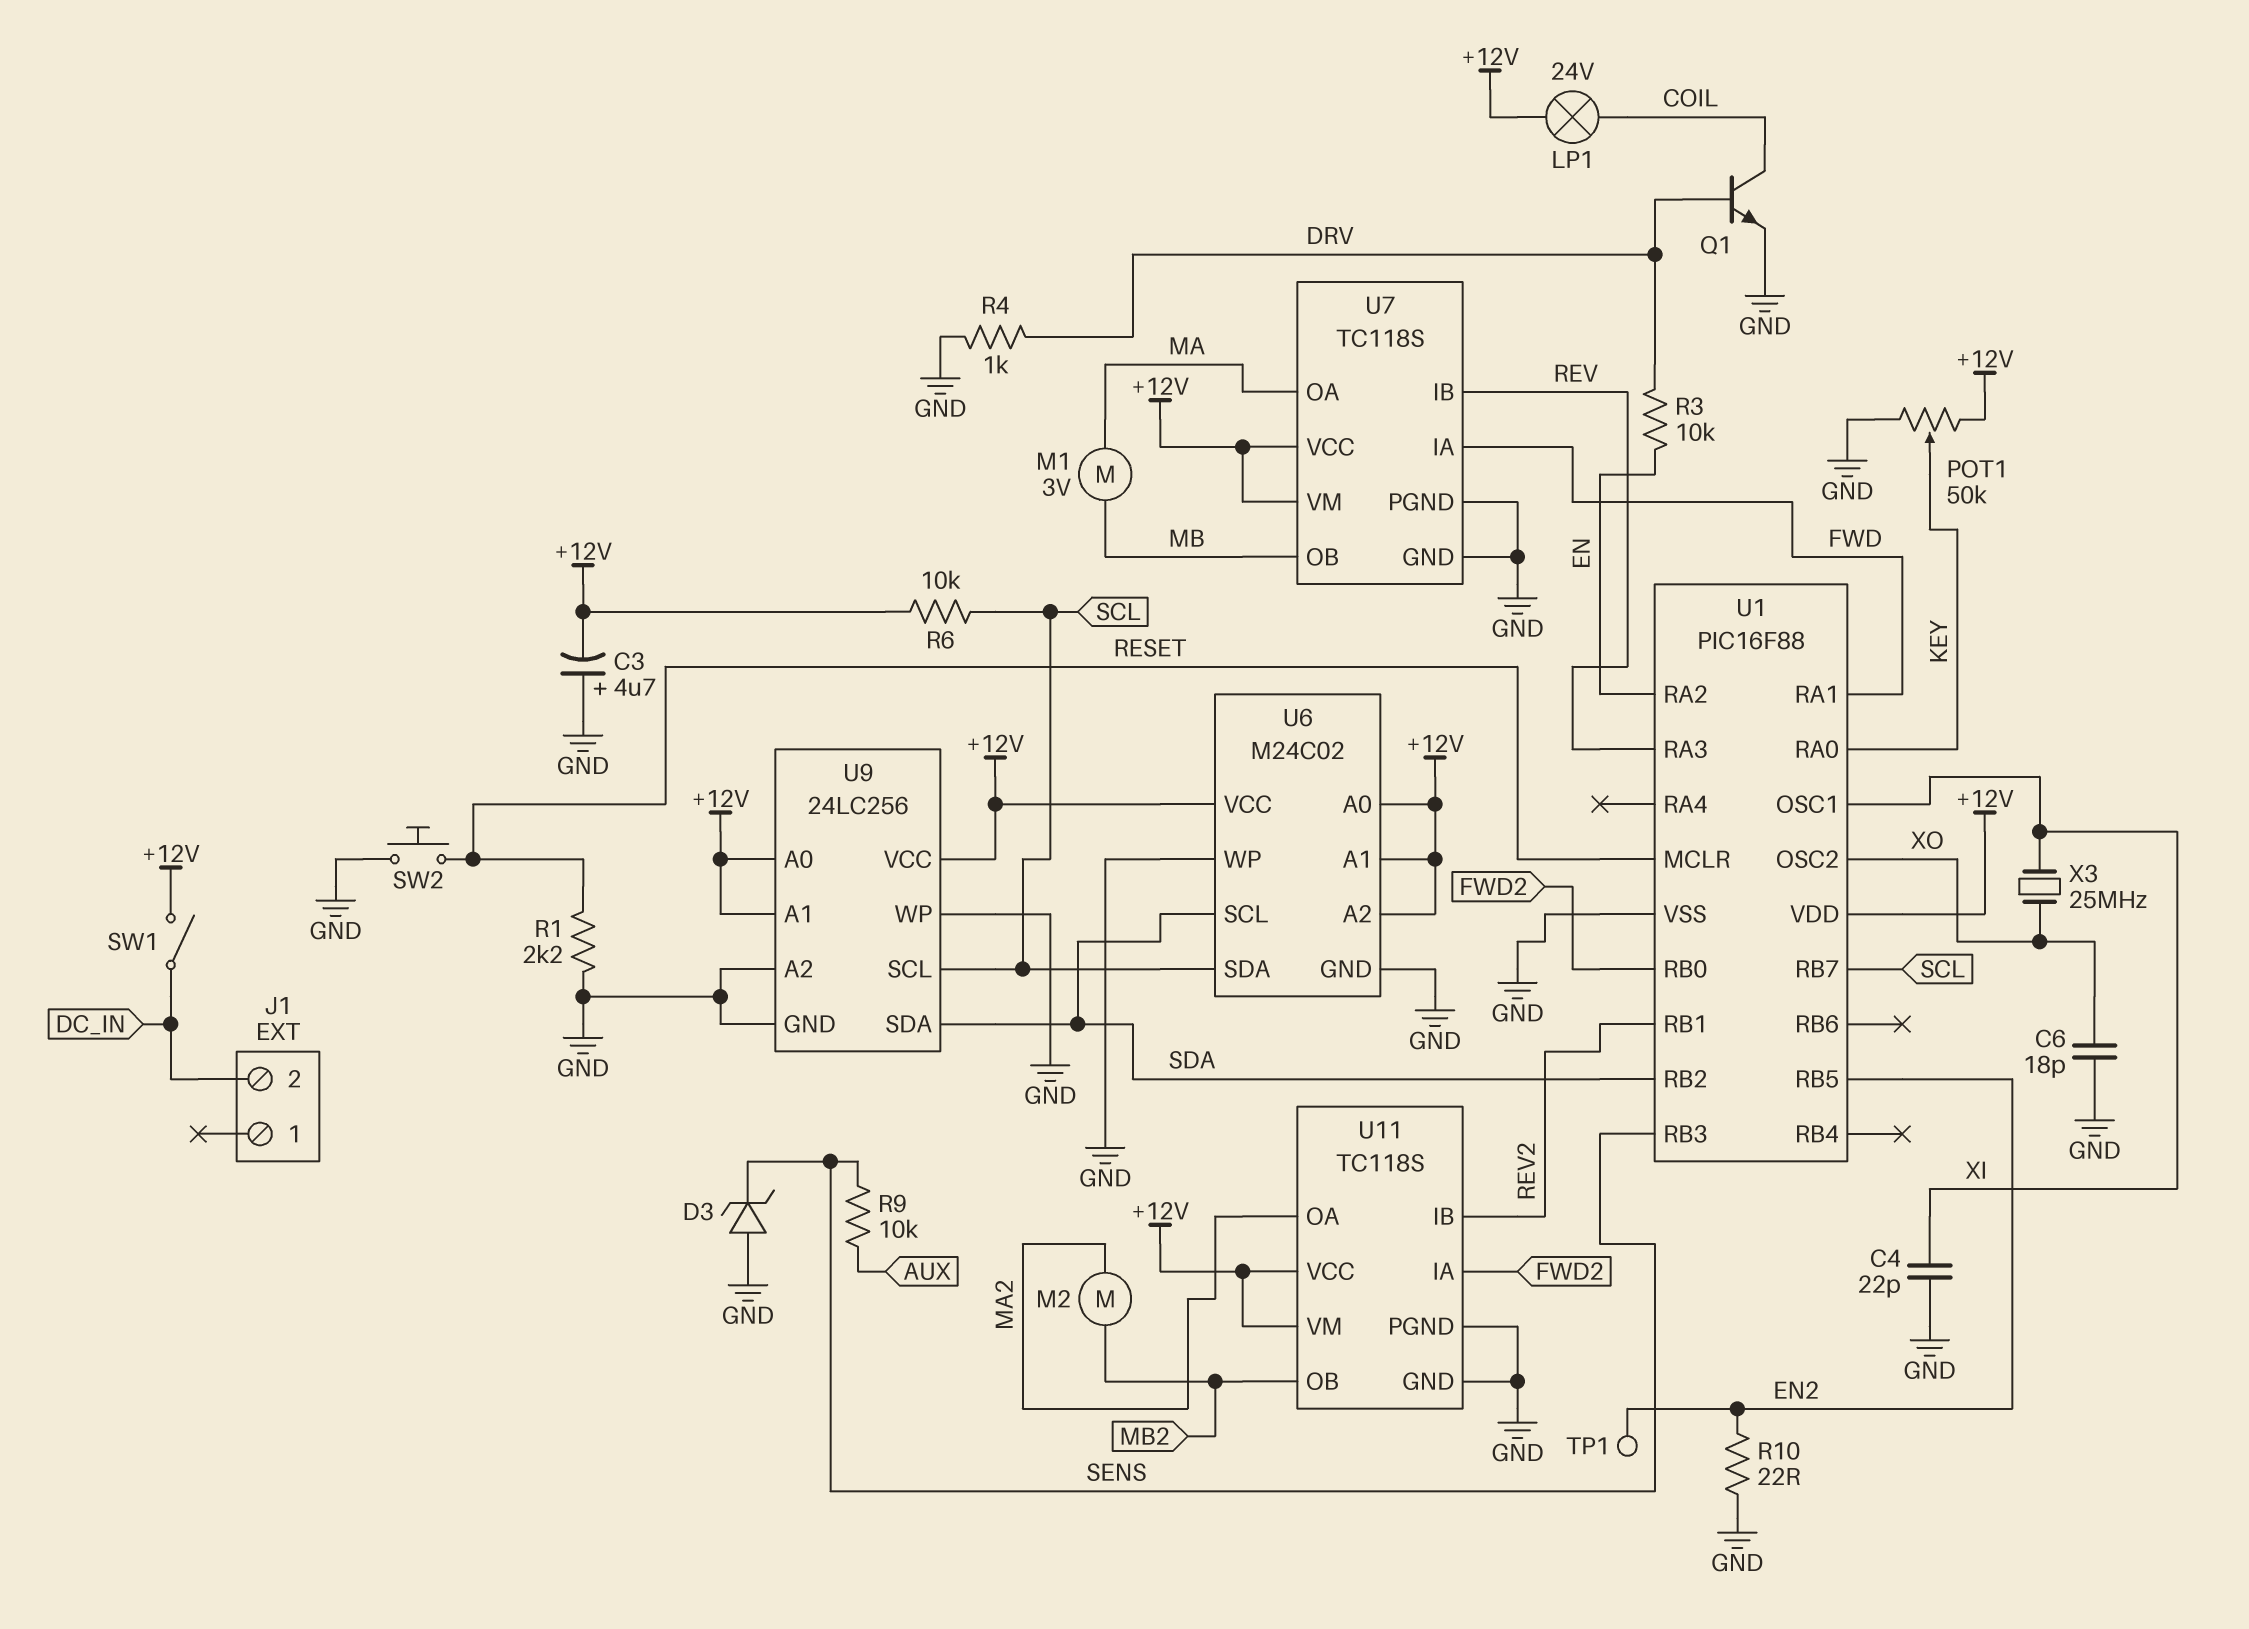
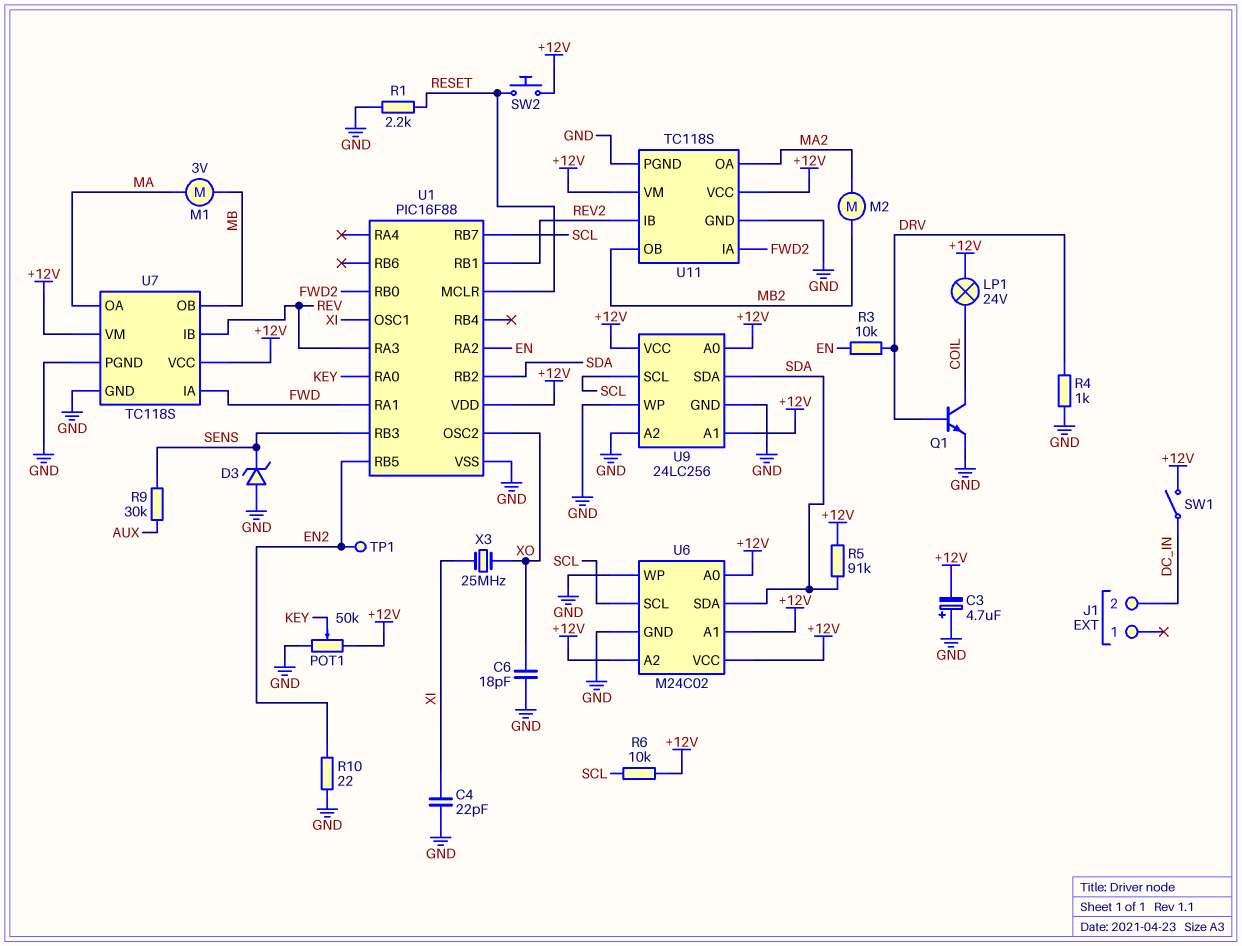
R5: none -> 91k (+12V, SDA)
R9: 10k (AUX, SENS) -> 30k (AUX, SENS)
SW2: button (GND, RESET) -> button (+12V, RESET)
U6 pin SCL: SDA -> SCL
U6 pin SDA: SCL -> SDA

